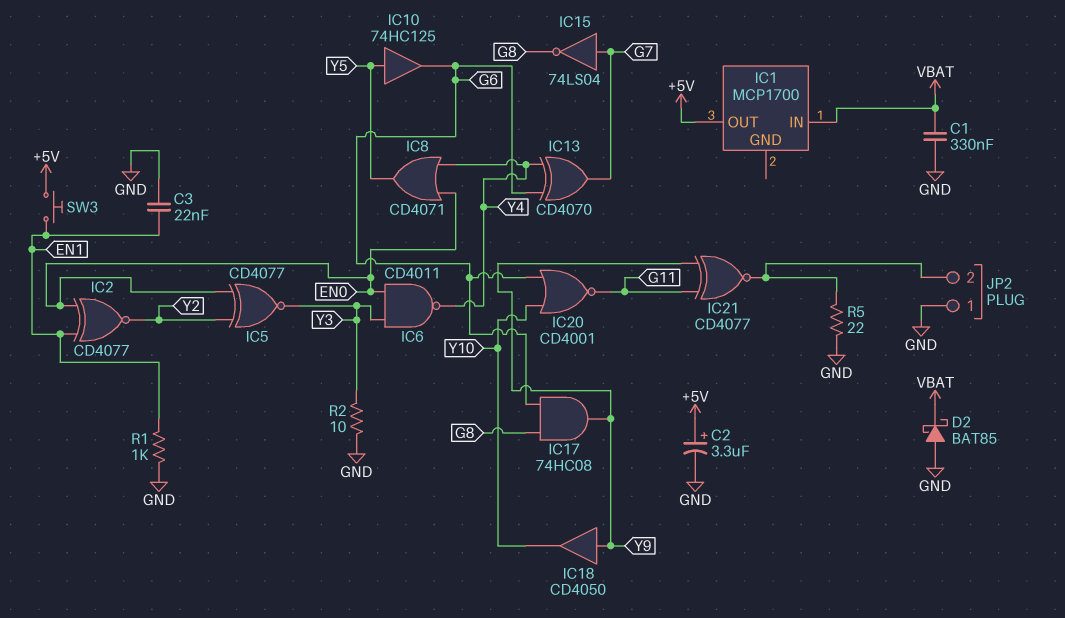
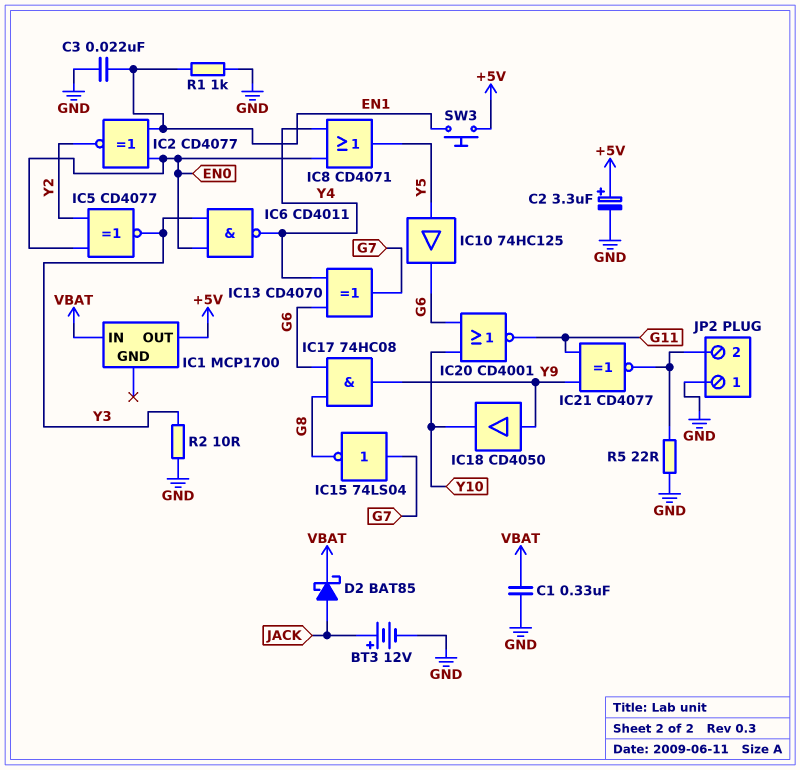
BT3: none -> 12V (plus JACK, minus GND)
D2: schottky BAT85 (A GND, K VBAT) -> schottky BAT85 (A JACK, K VBAT)

